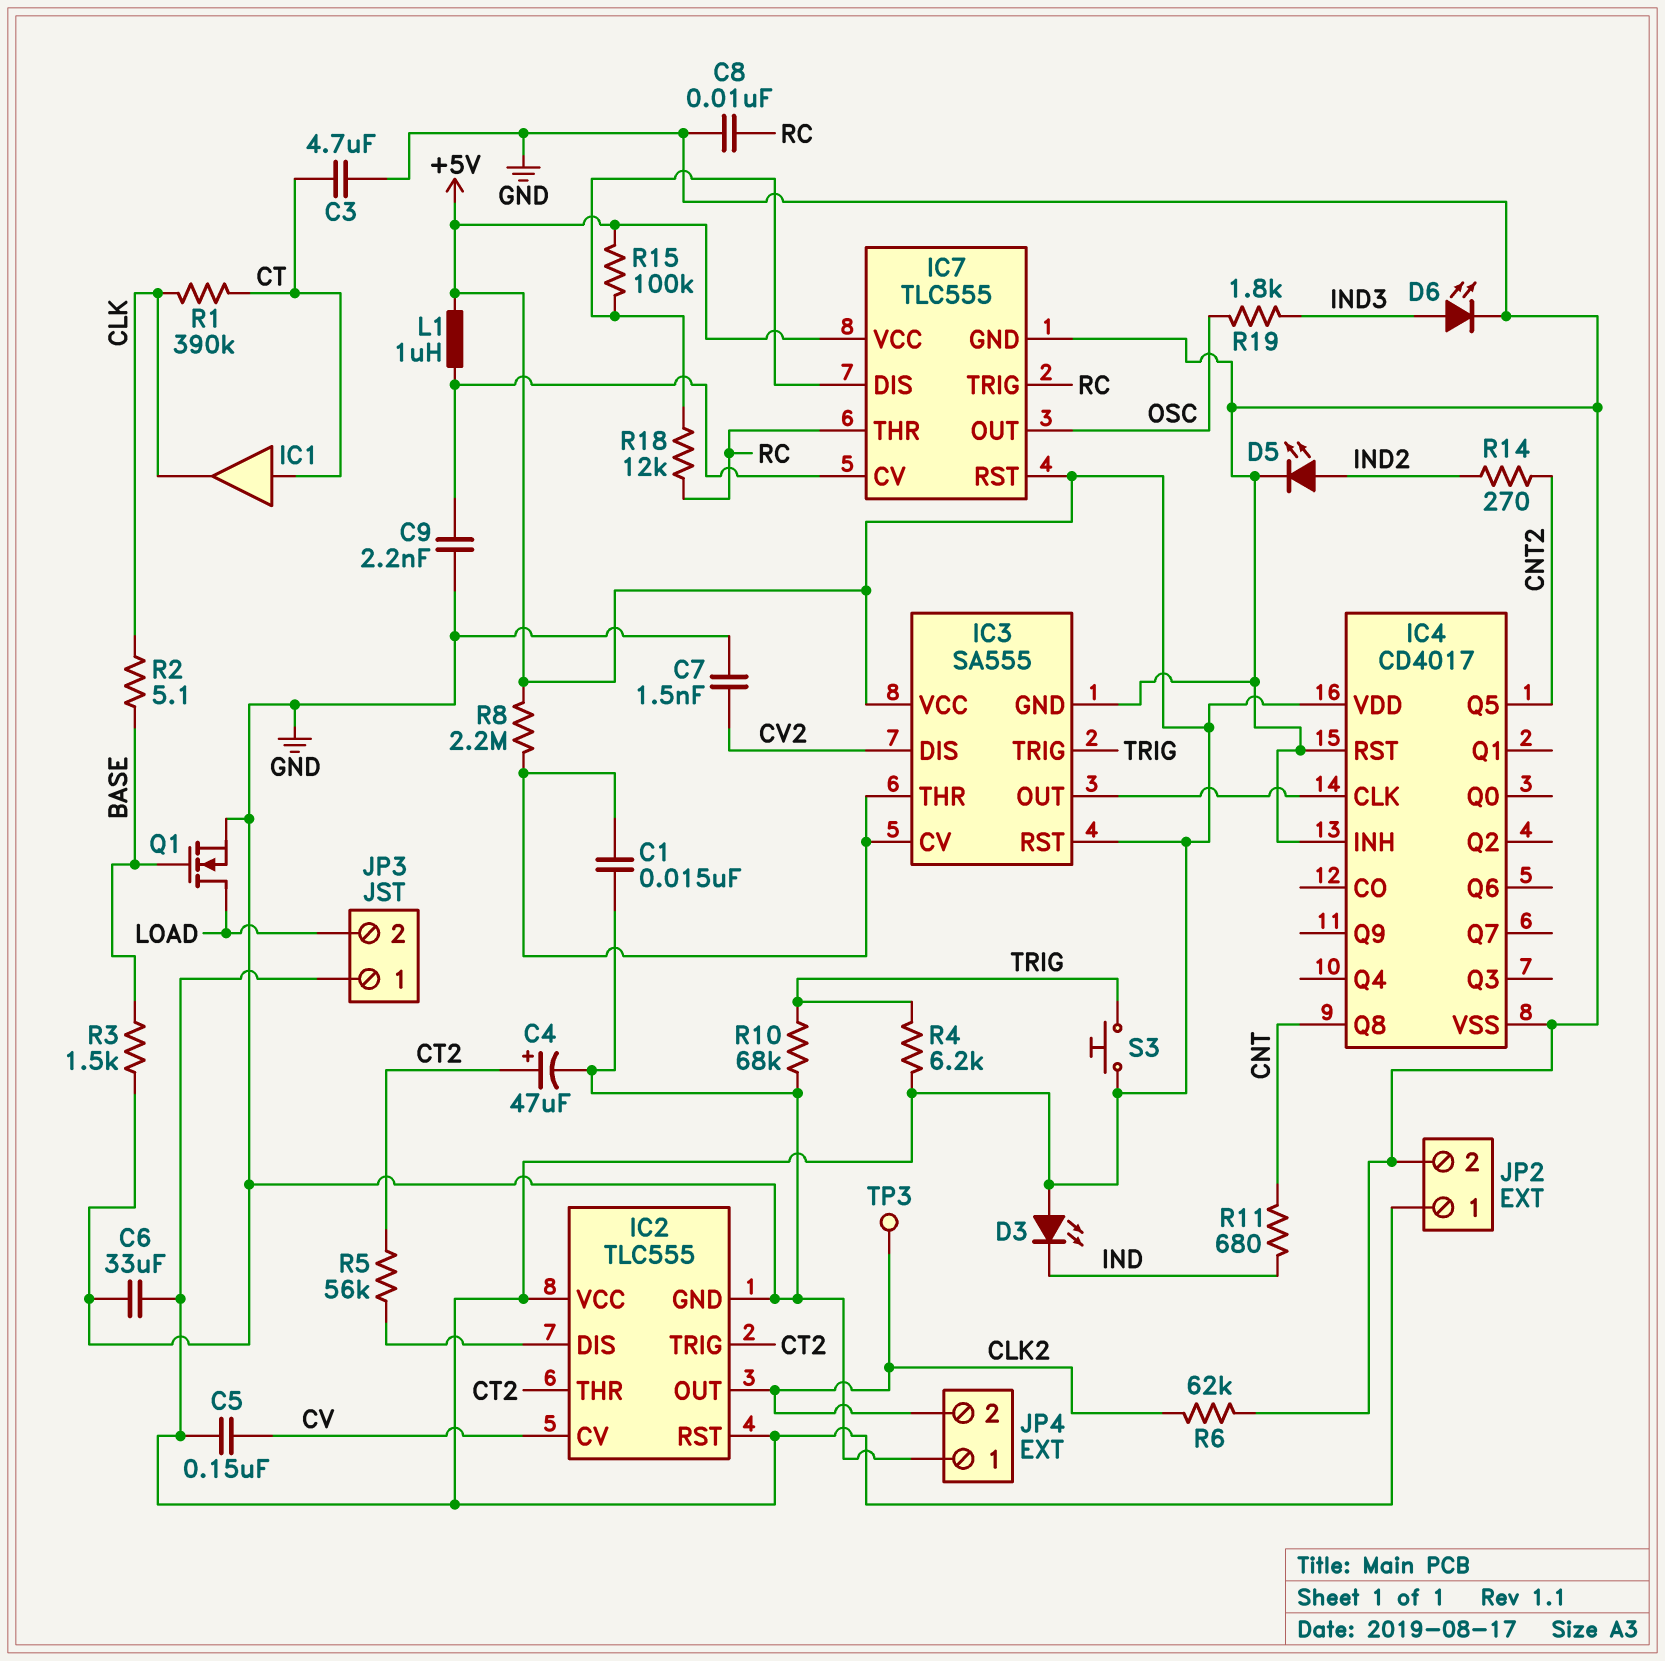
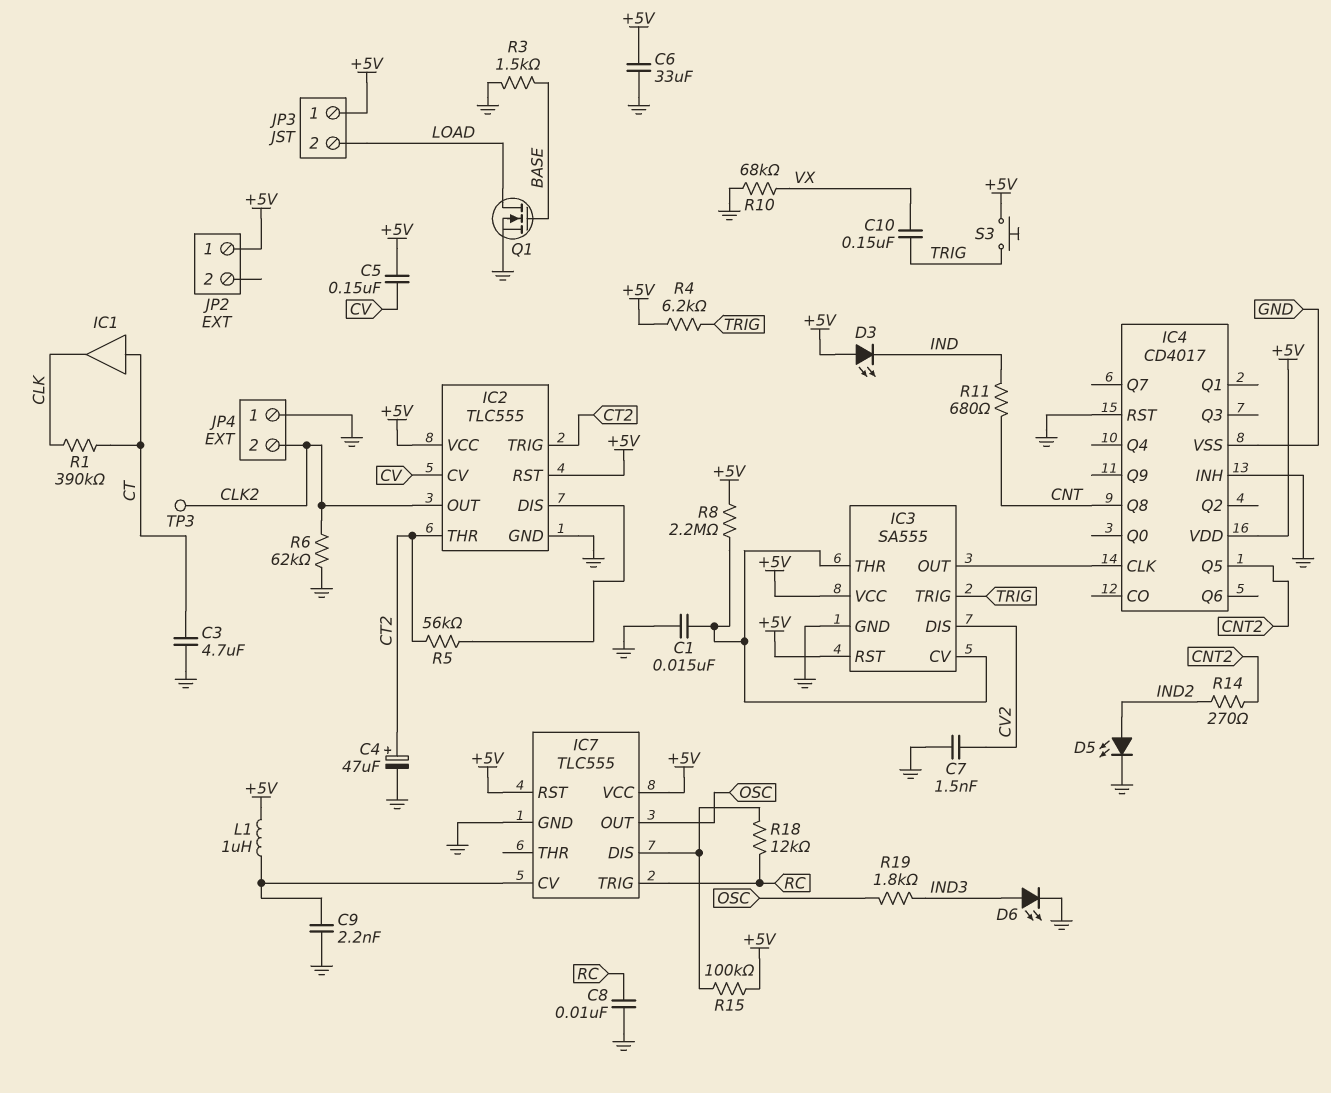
C10: none -> 150nF (TRIG, VX)
IC7 pin THR: RC -> none
JP2 pin 2: GND -> none
R2: 5.1 (BASE, CLK) -> none
R10: 68k (GND, TRIG) -> 68k (GND, VX)

